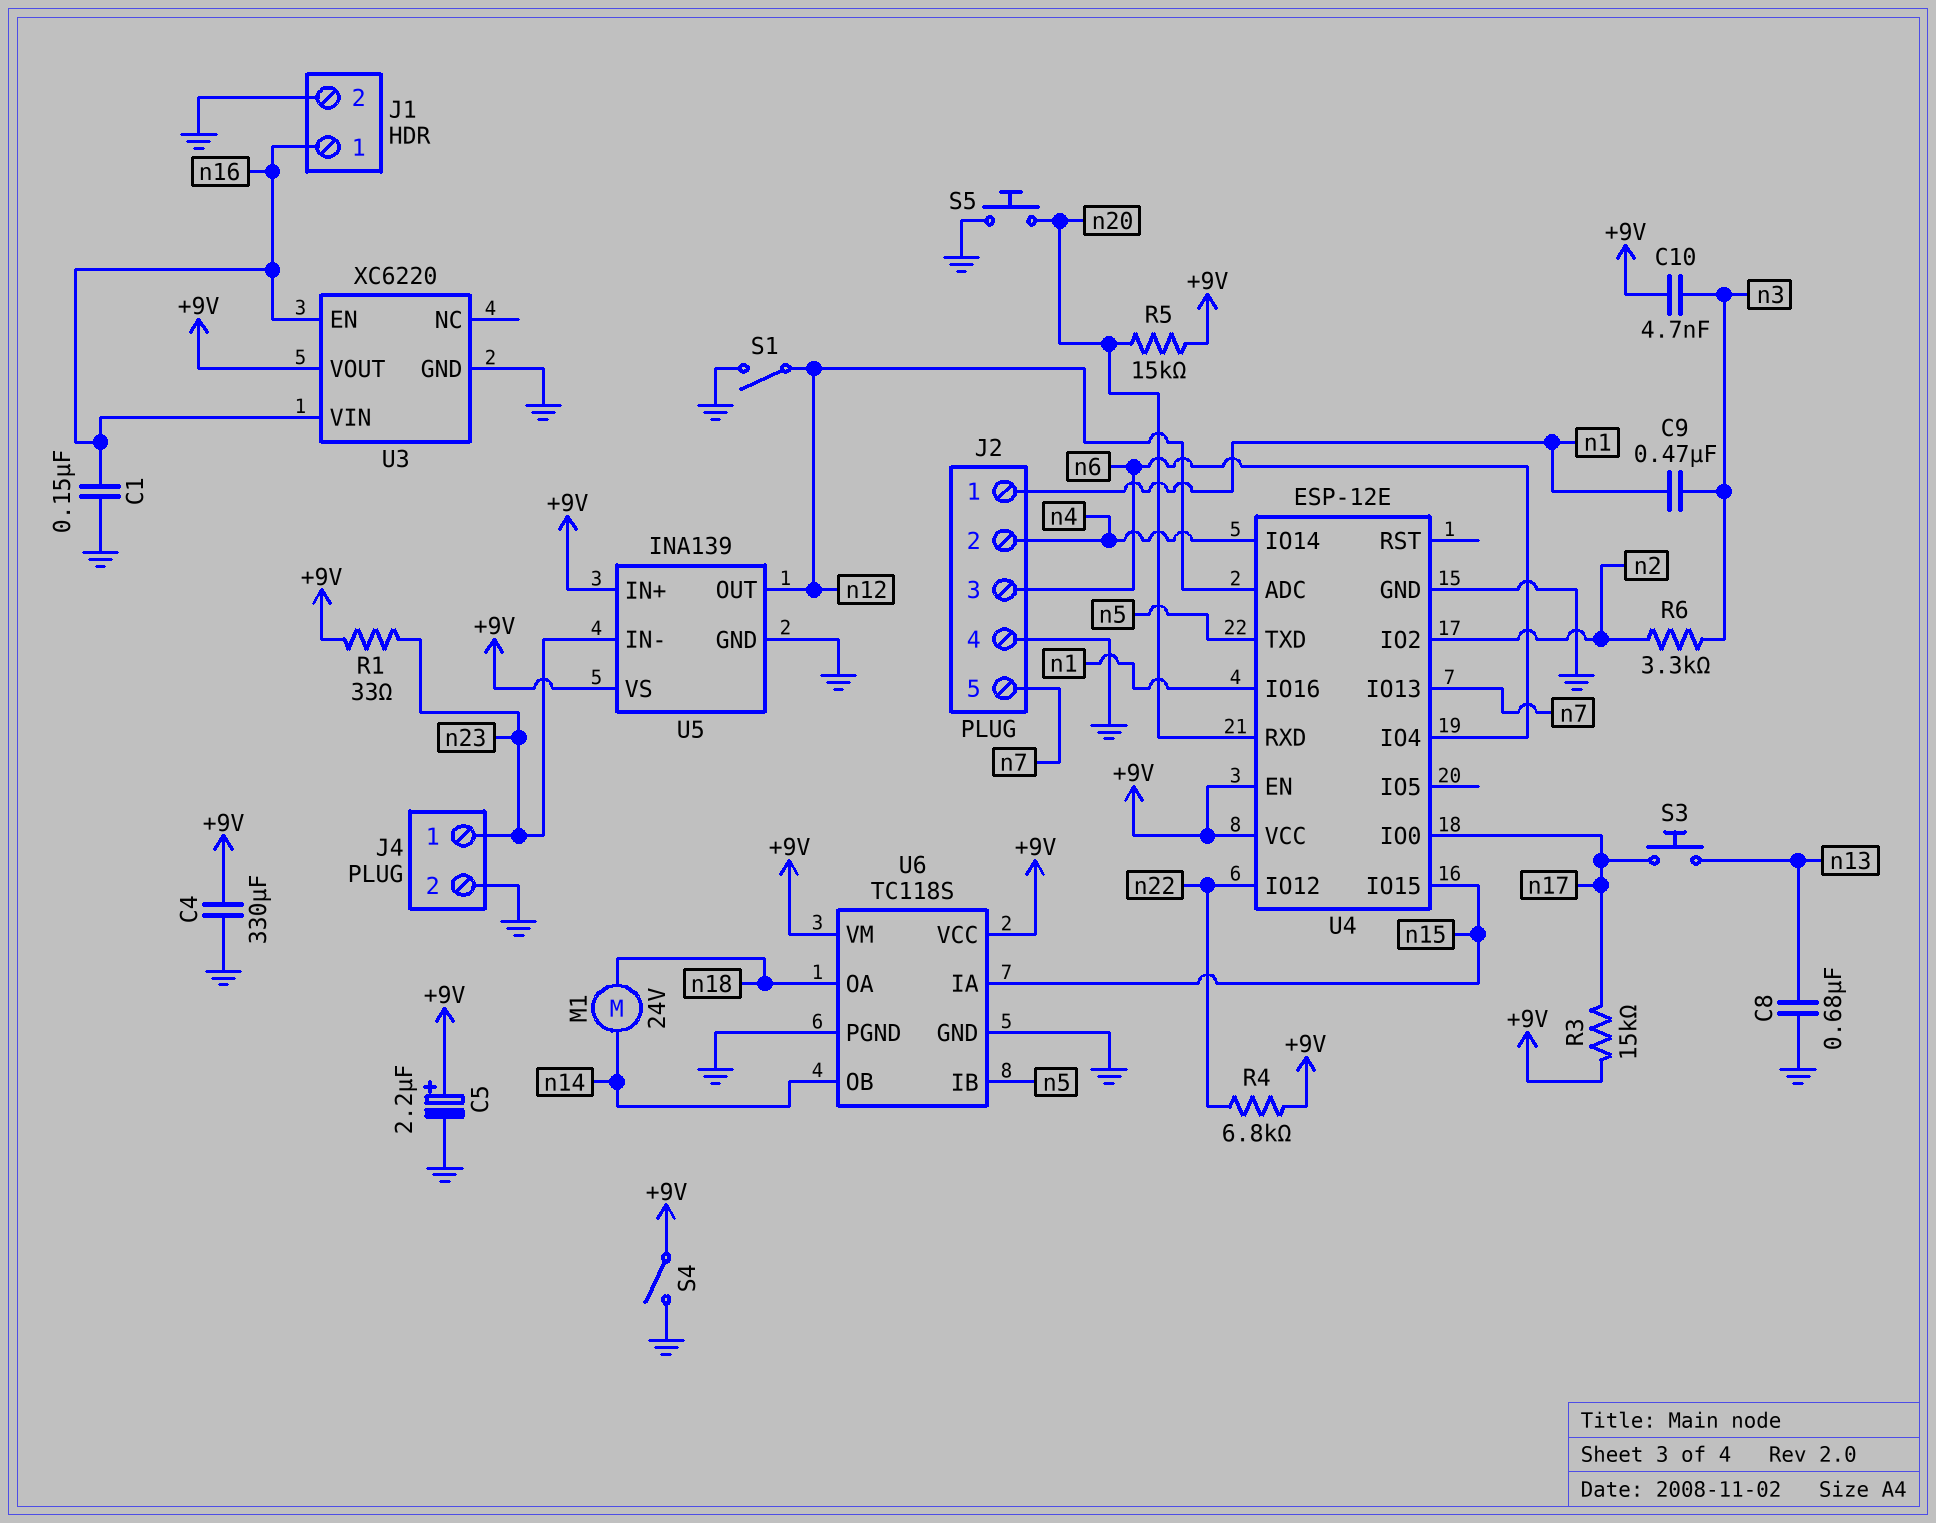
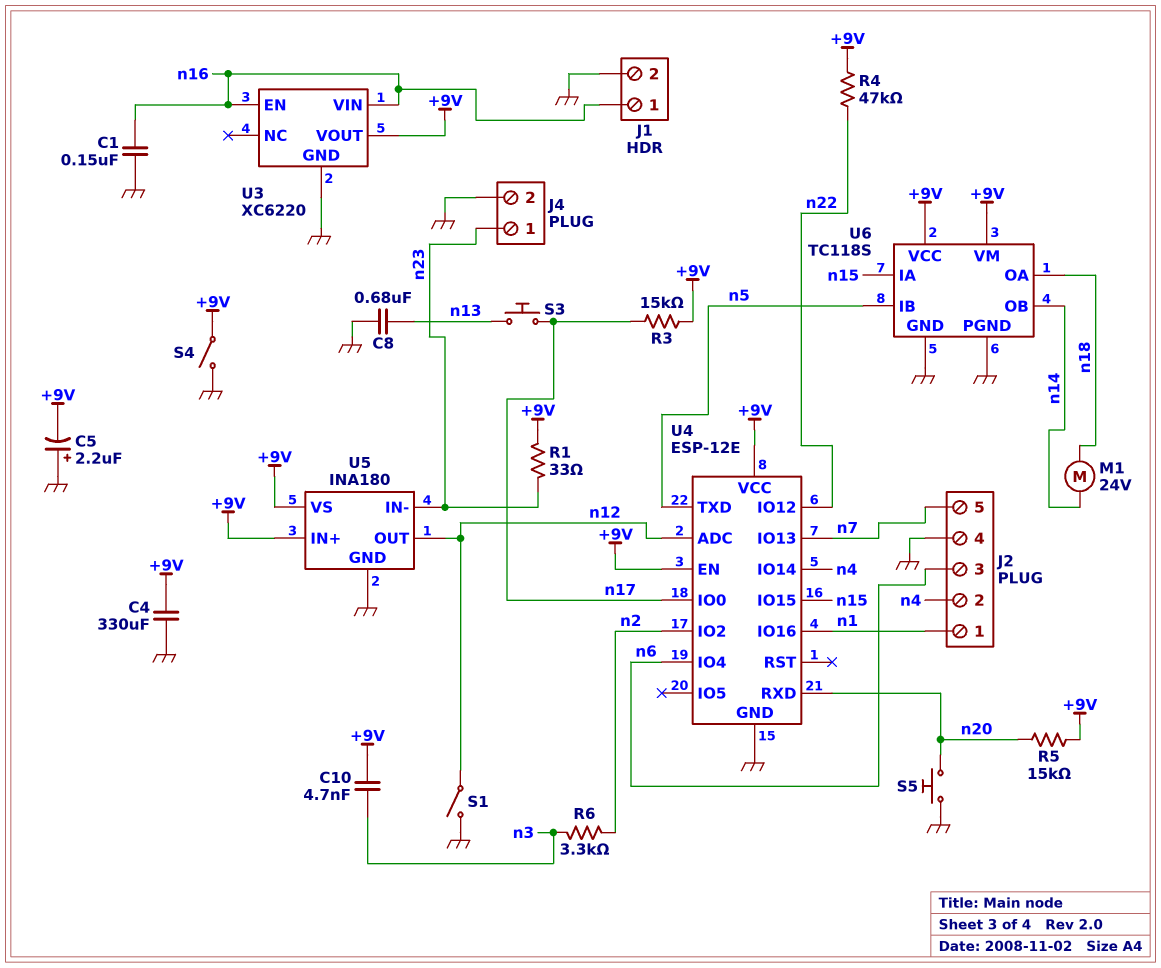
C5: 2.2uF (plus +9V, minus GND) -> 2.2uF (plus GND, minus +9V)
C9: 470nF (n1, n3) -> none
R4: 6.8k (+9V, n22) -> 47k (+9V, n22)
U5: INA139 -> INA180

